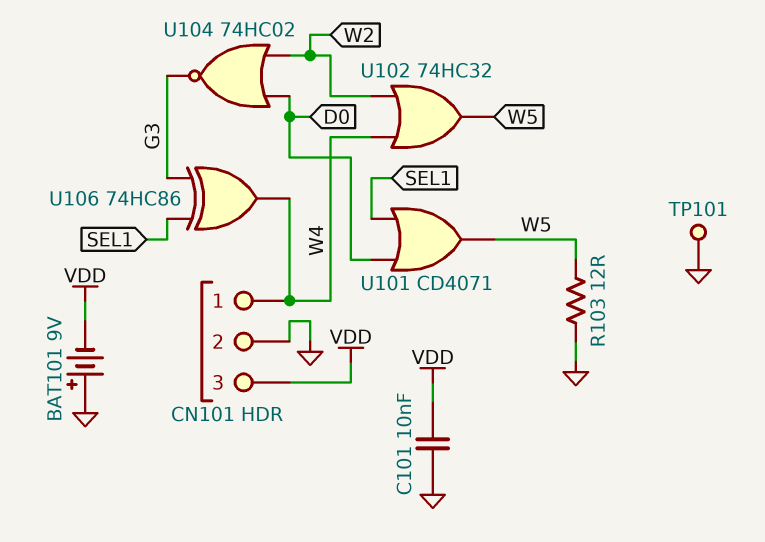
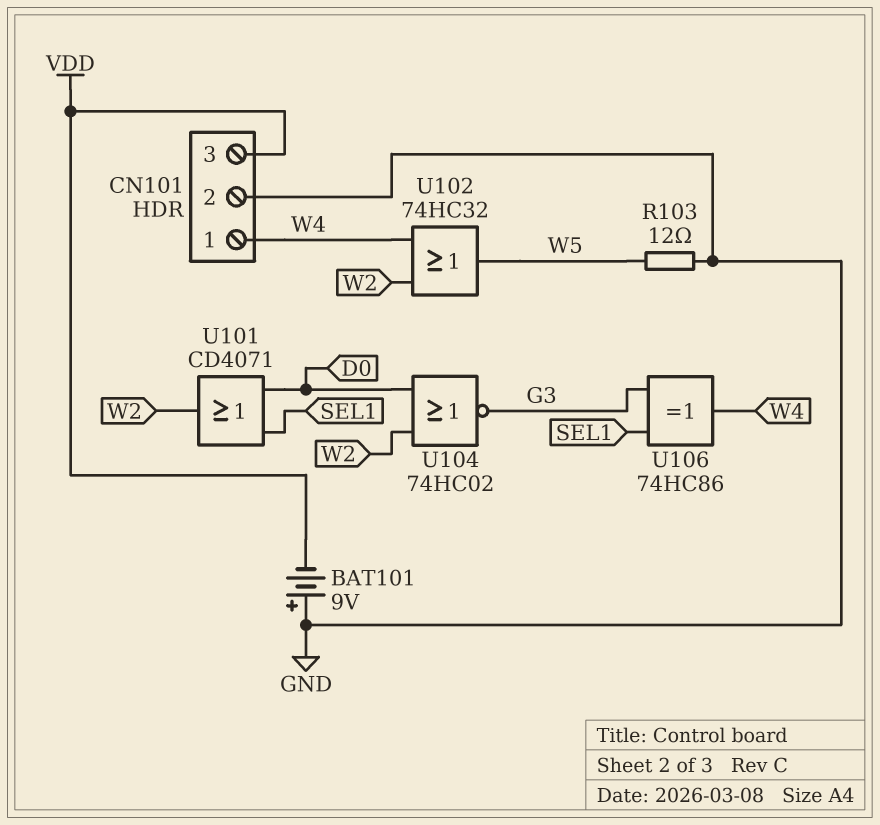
C101: 10nF (GND, VDD) -> none
TP101: test point (GND) -> none
U101: OR CD4071 (in D0, in SEL1, out W5) -> OR CD4071 (in D0, in SEL1, out W2)

